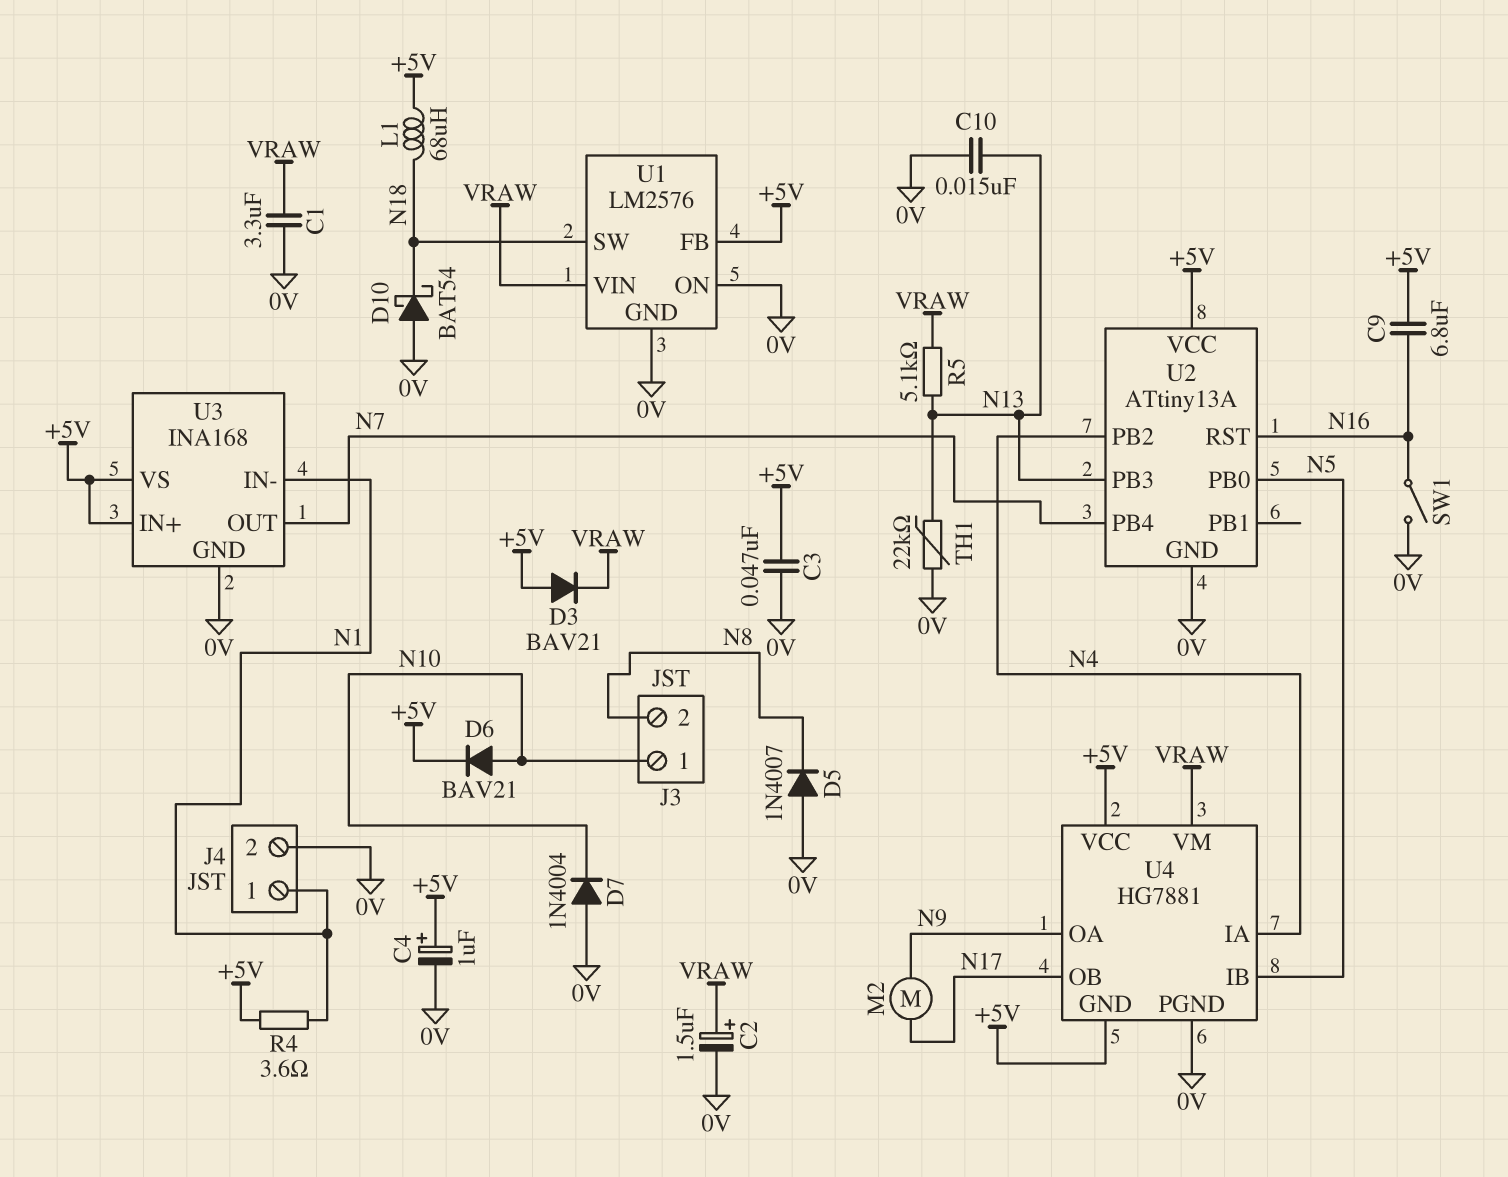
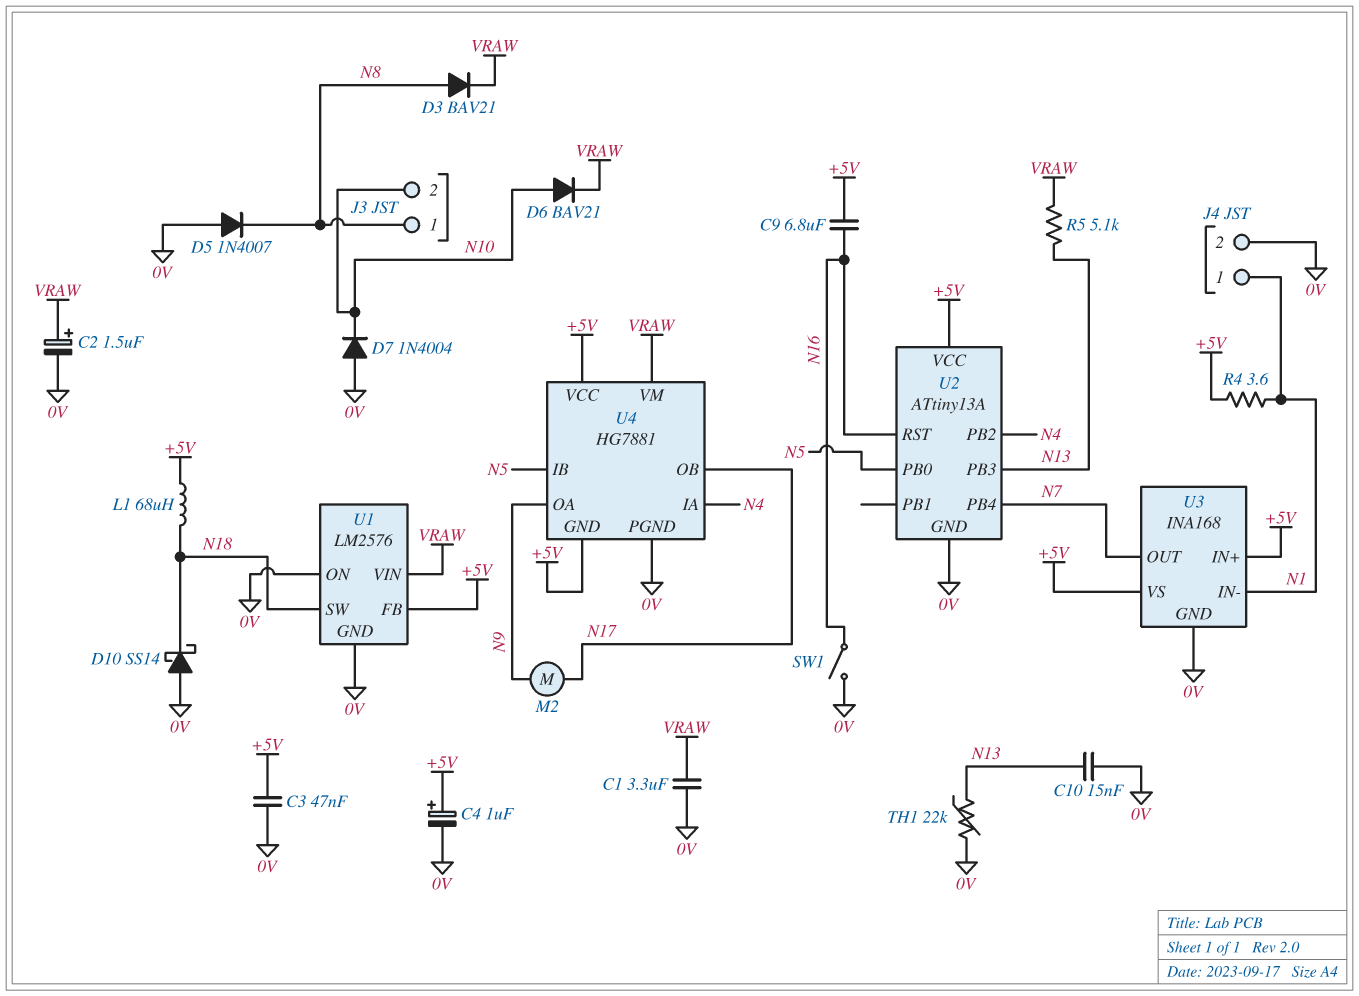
D3: diode BAV21 (A +5V, K VRAW) -> diode BAV21 (A N8, K VRAW)
D6: diode BAV21 (A N10, K +5V) -> diode BAV21 (A N10, K VRAW)
D10: schottky BAT54 (A 0V, K N18) -> schottky SS14 (A 0V, K N18)
J3 pin 1: N10 -> N8
J3 pin 2: N8 -> N10

